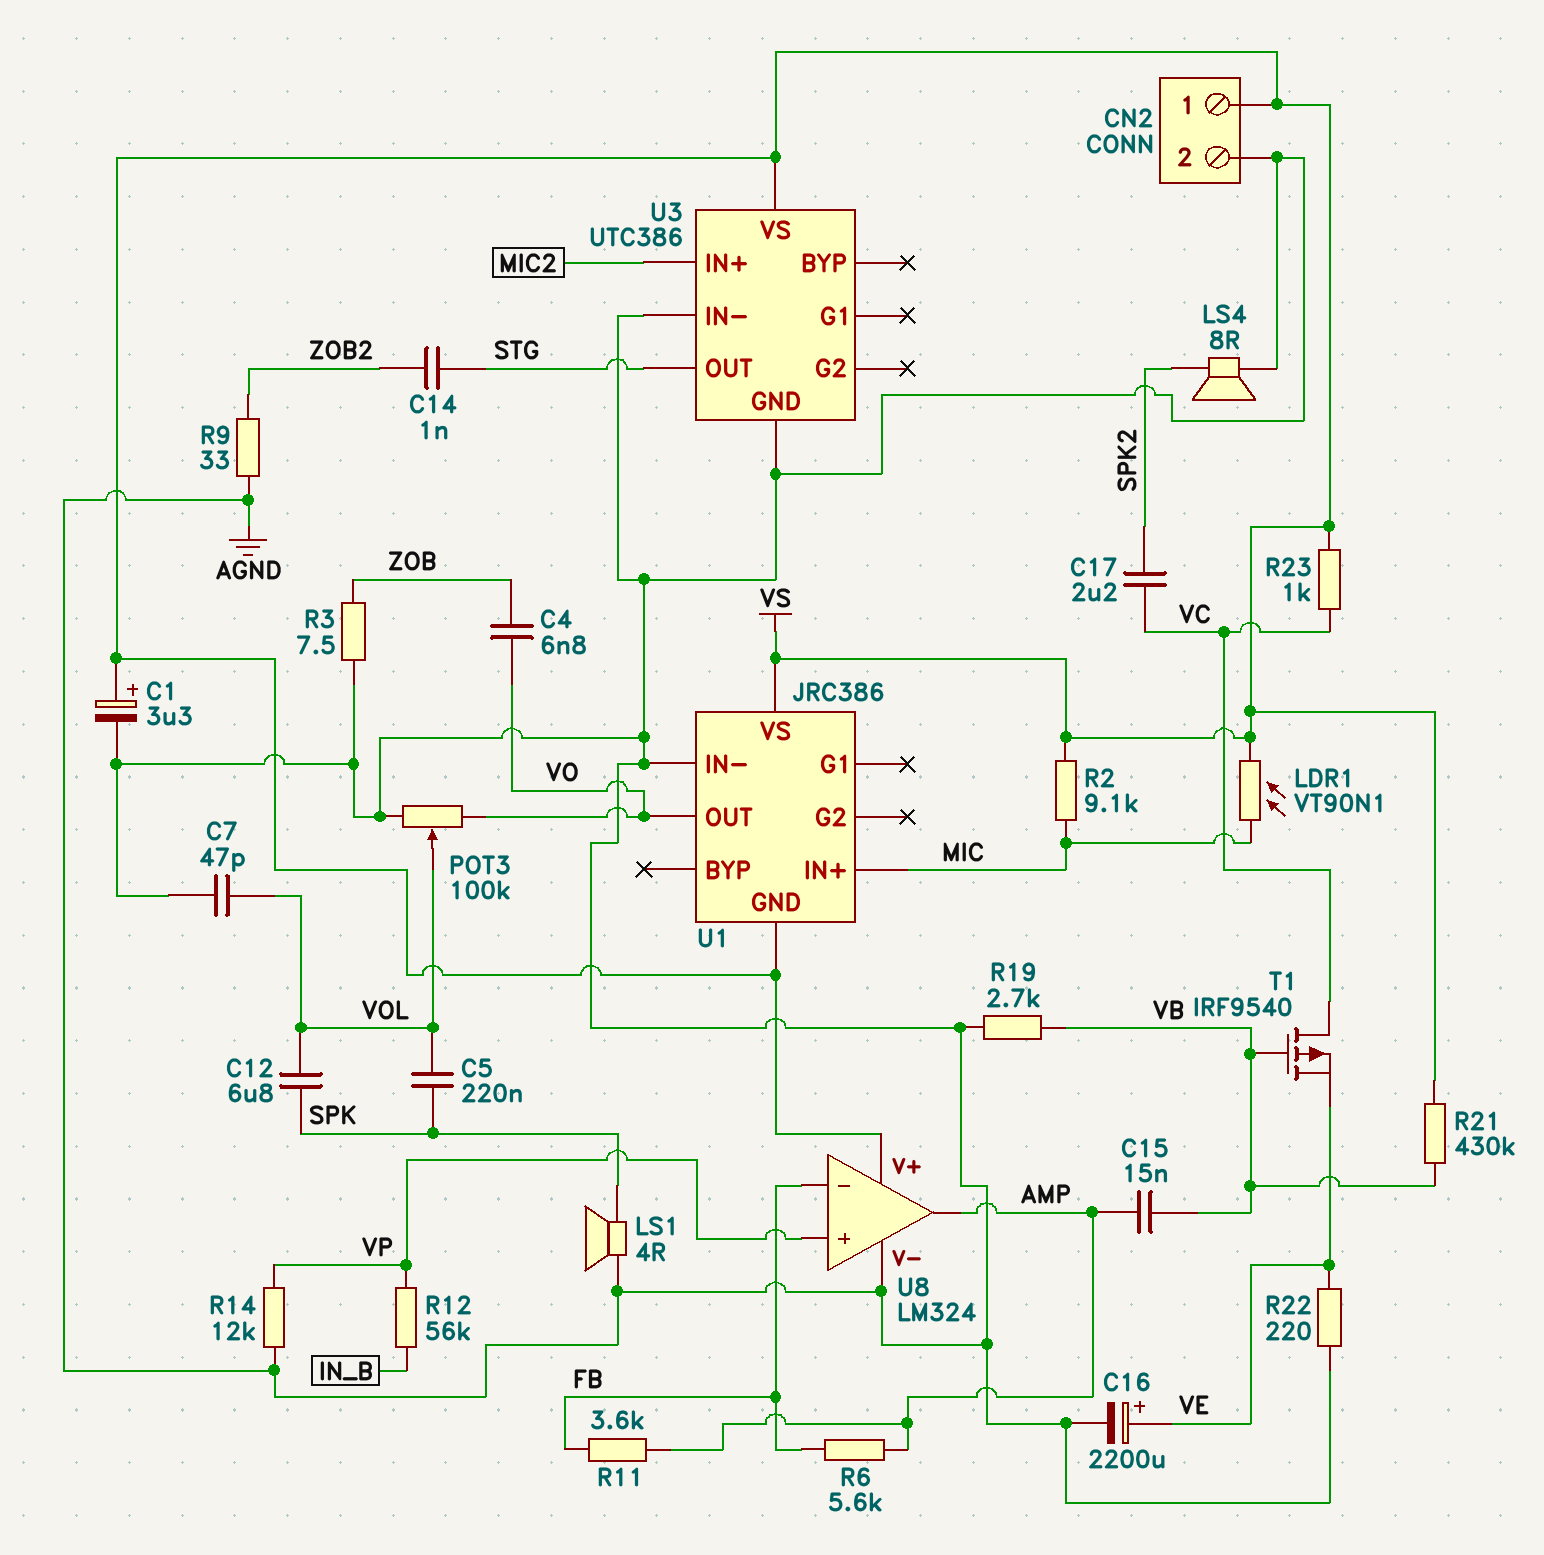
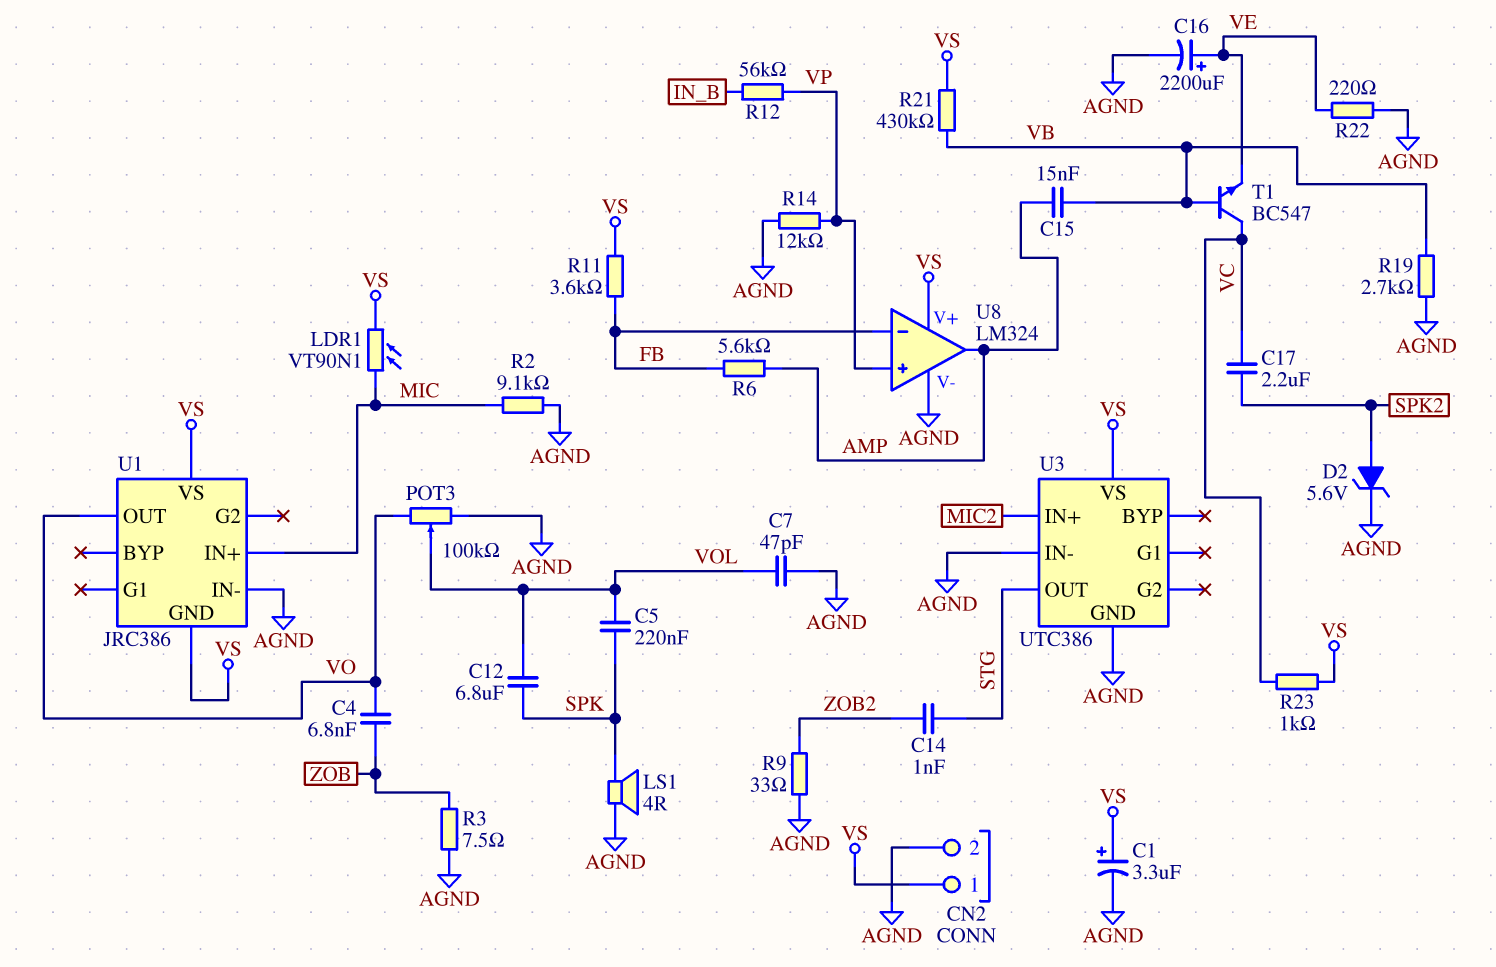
D2: none -> zener 5.6V (A SPK2, K AGND)
LS4: speaker 8R (AGND, SPK2) -> none
R2: 9.1k (MIC, VS) -> 9.1k (AGND, MIC)
R11: 3.6k (AMP, FB) -> 3.6k (FB, VS)
T1: PMOS IRF9540 (G VB, D VC, S VE) -> NPN BC547 (B VB, C VC, E VE)

